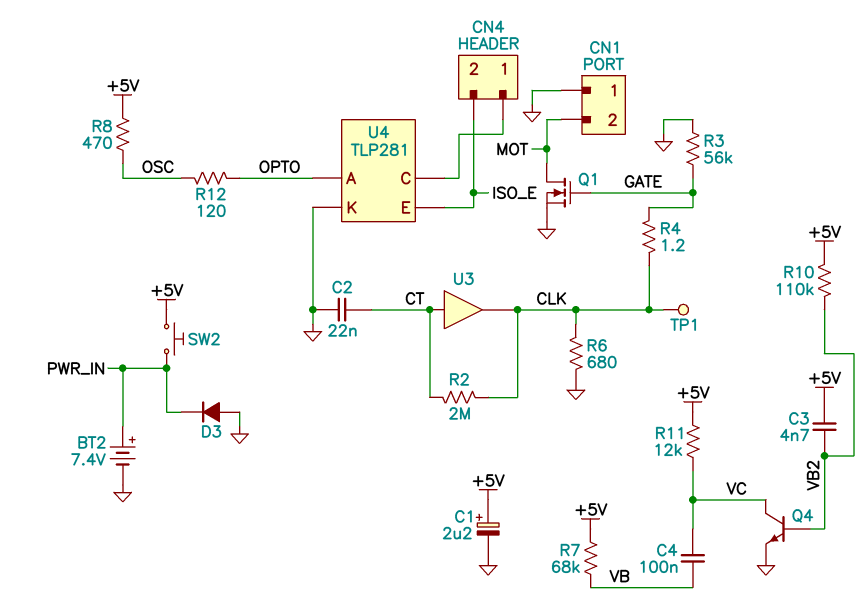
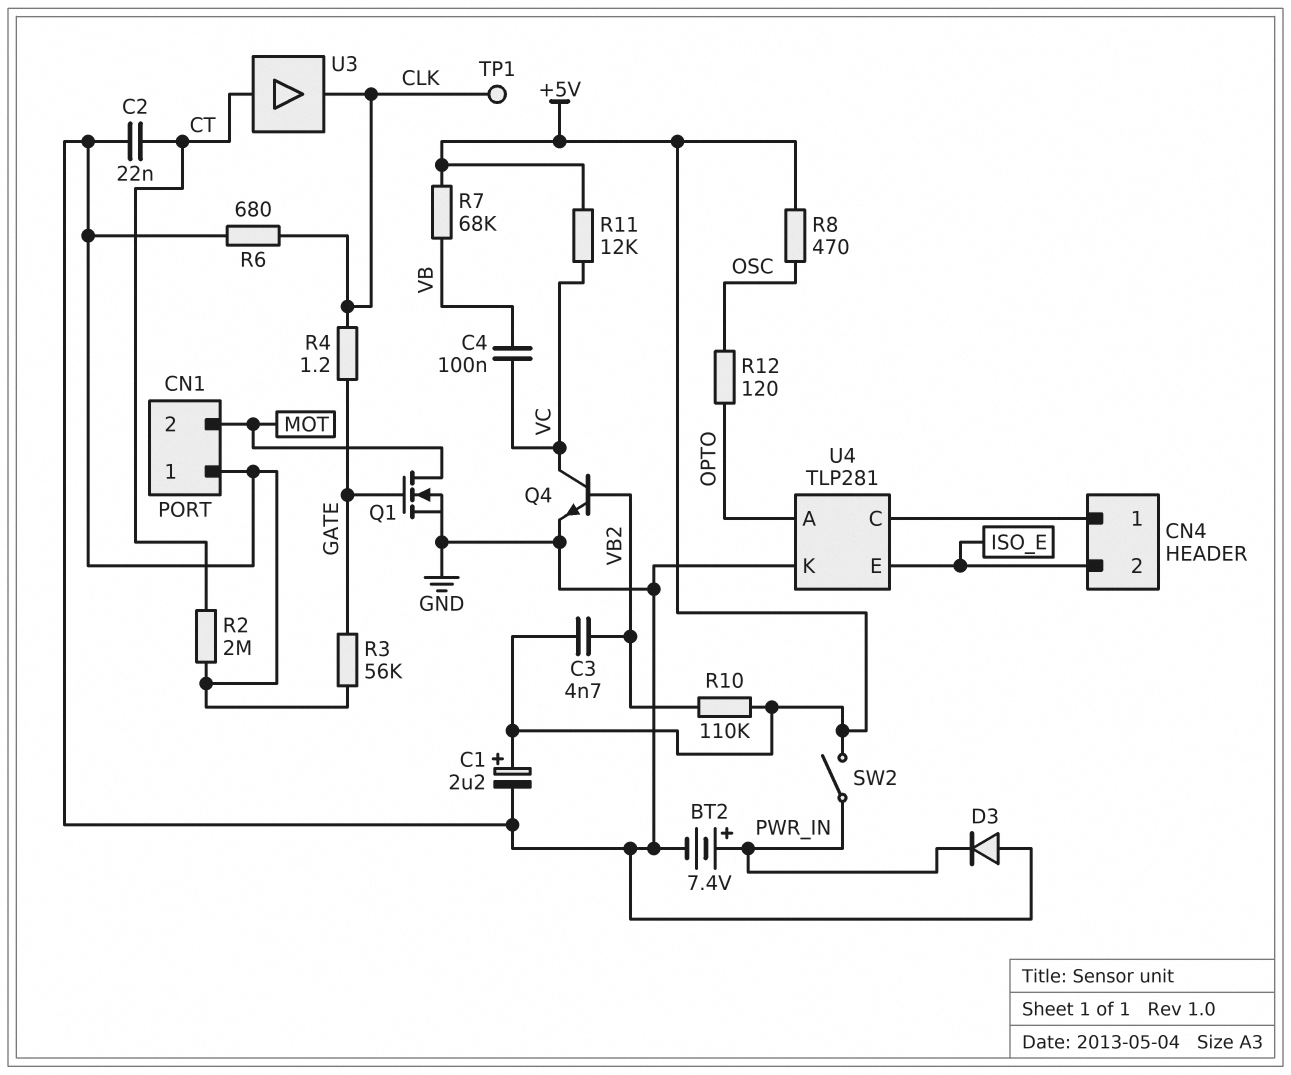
R2: 2M (CLK, CT) -> 2M (CT, GND)
SW2: button (+5V, PWR_IN) -> switch (+5V, PWR_IN)

